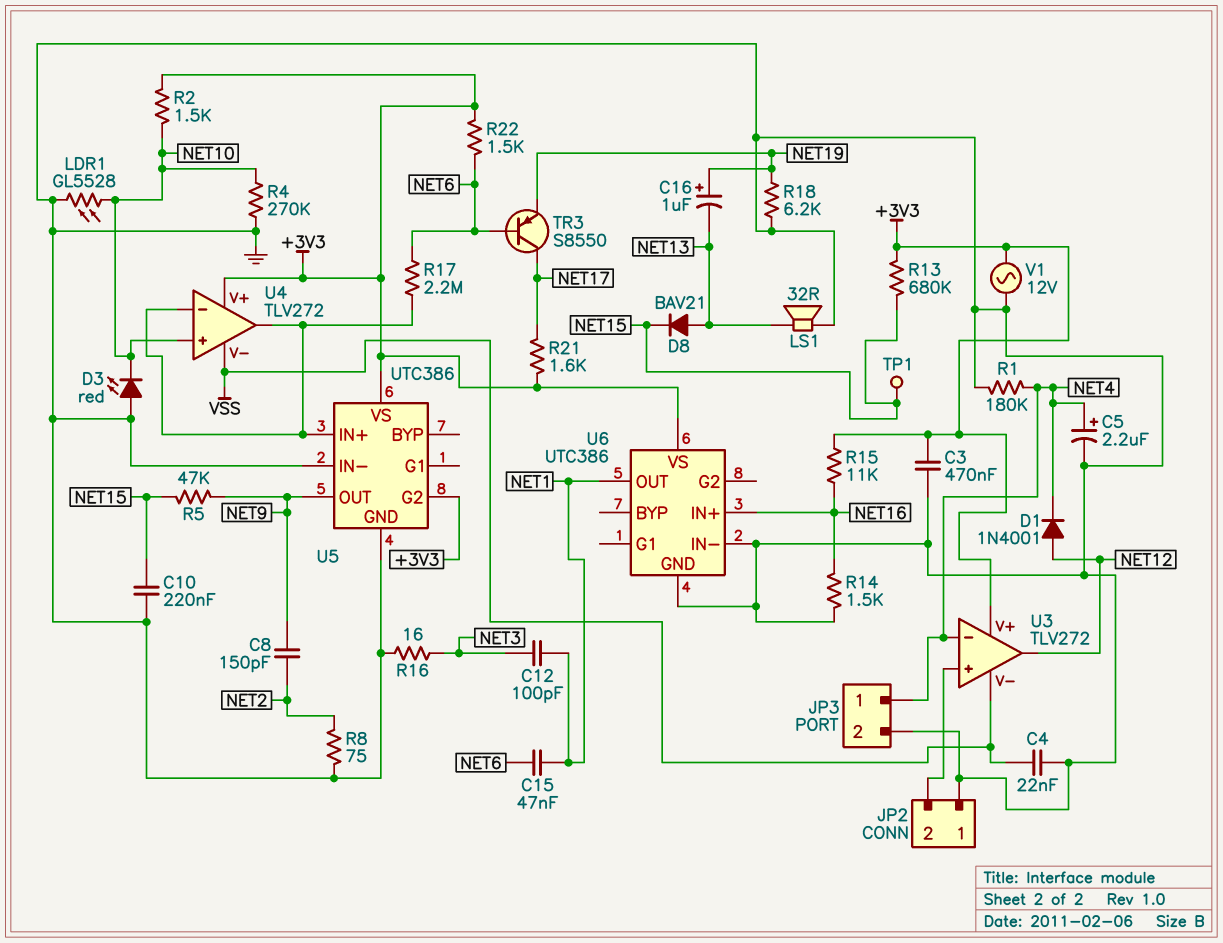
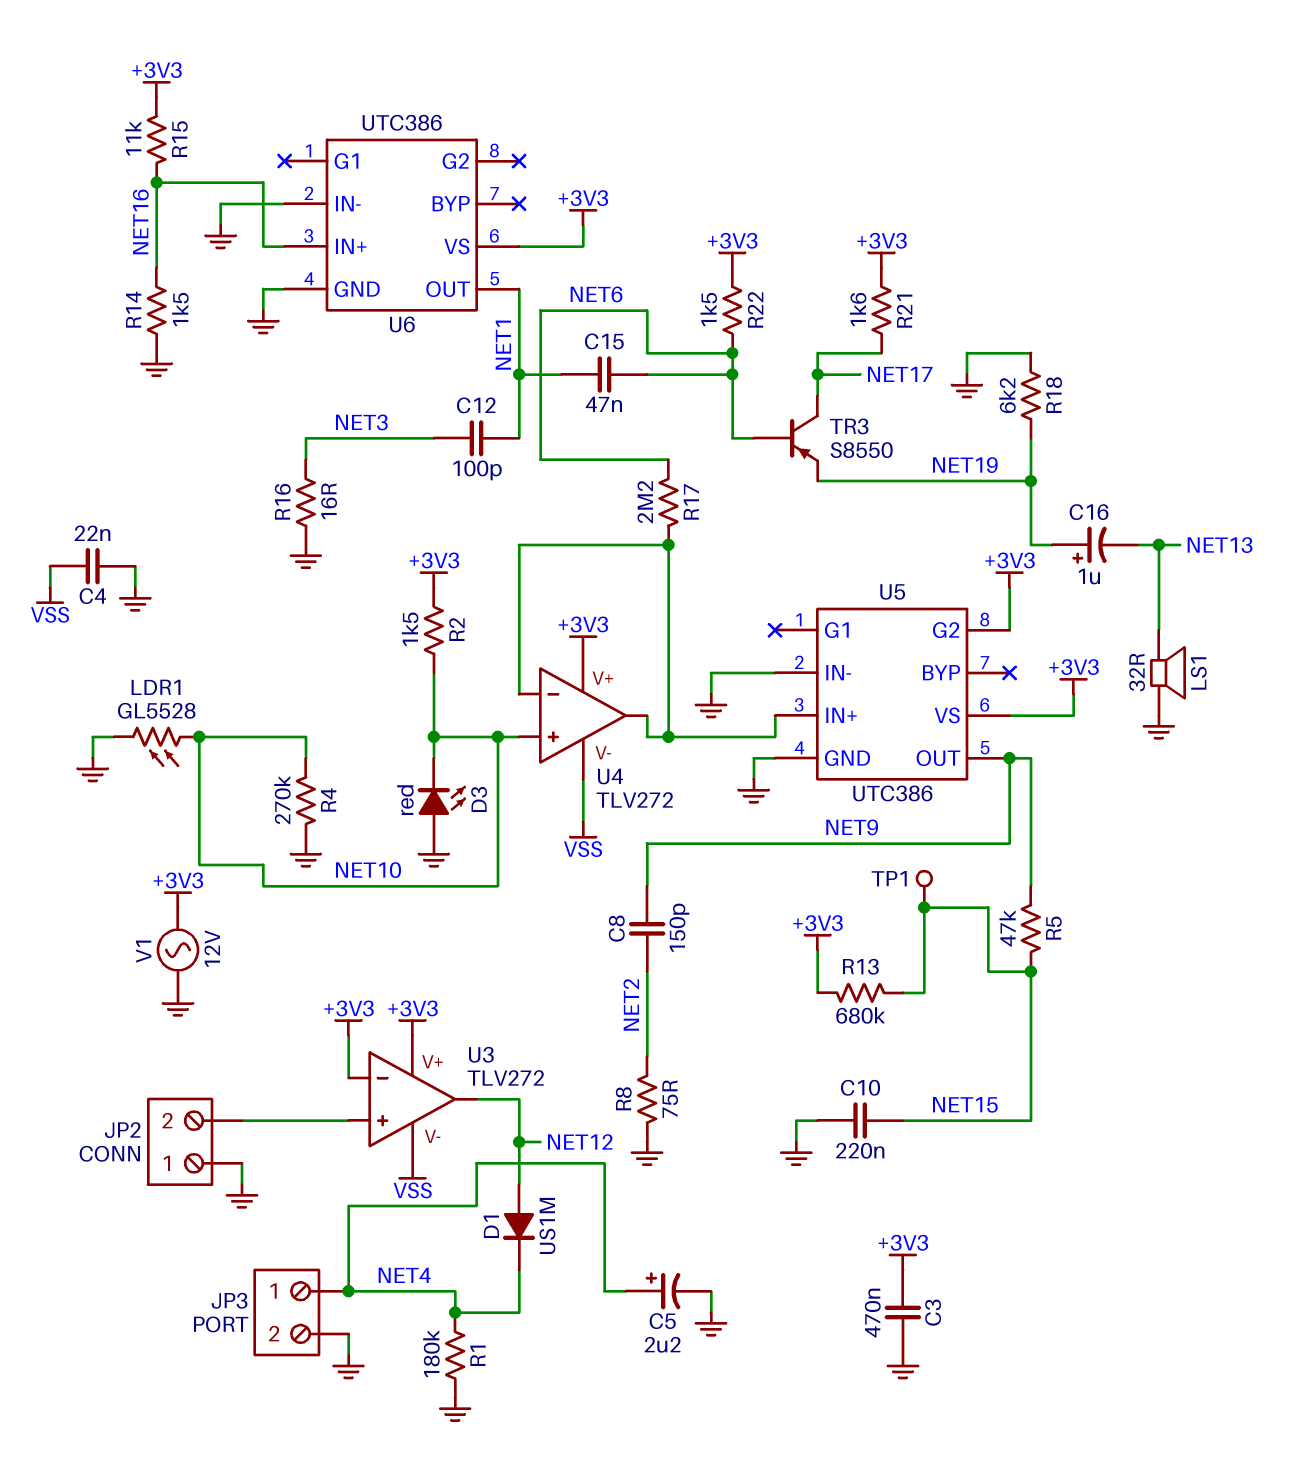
D1: diode 1N4001 (A NET12, K NET4) -> diode US1M (A NET12, K NET4)
D8: diode BAV21 (A NET13, K NET15) -> none
U3 pin in-: NET4 -> +3V3

